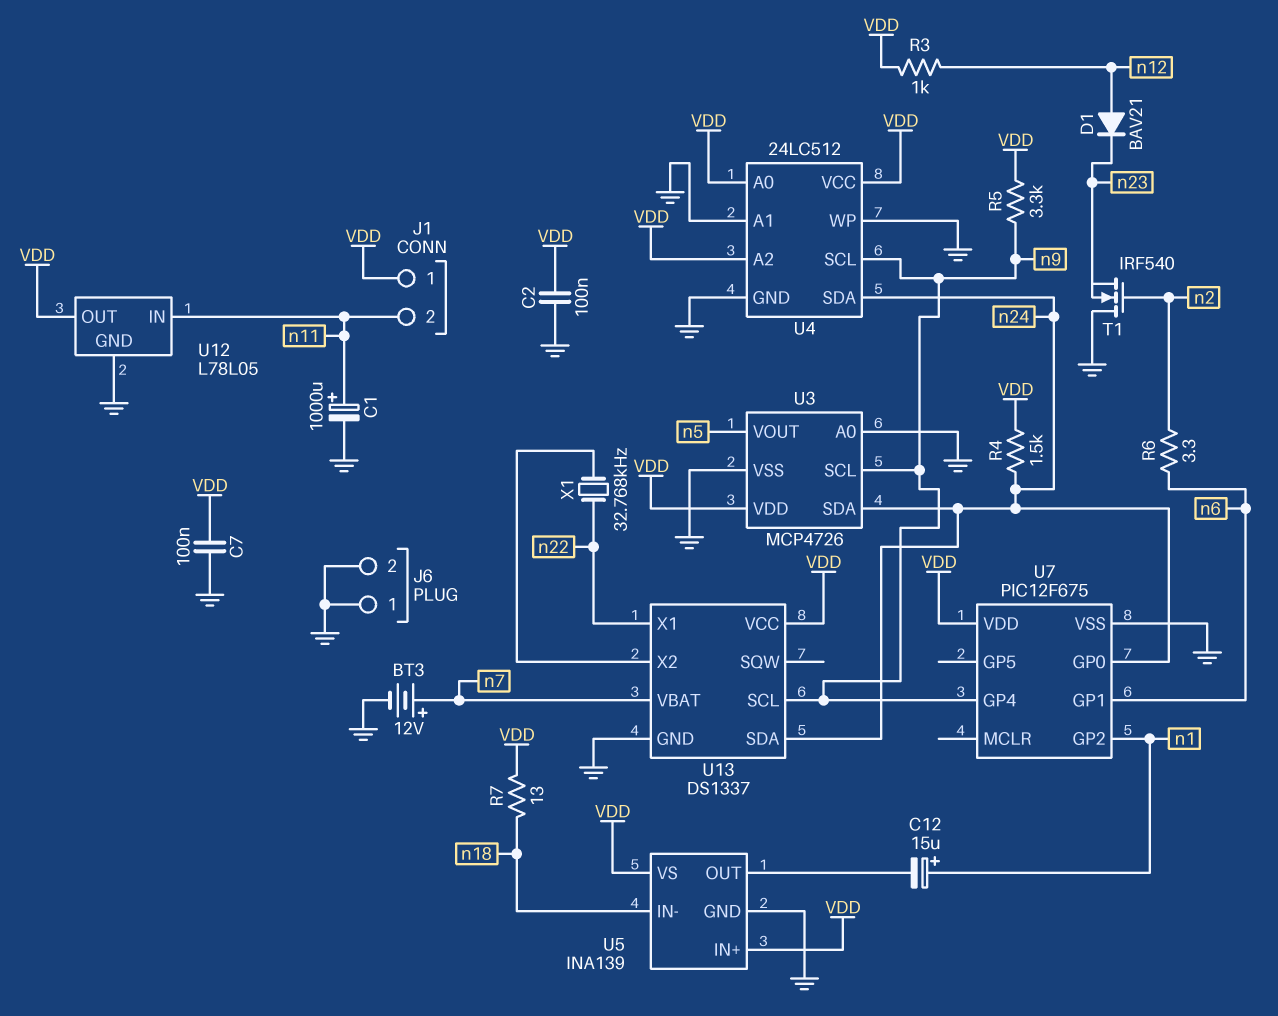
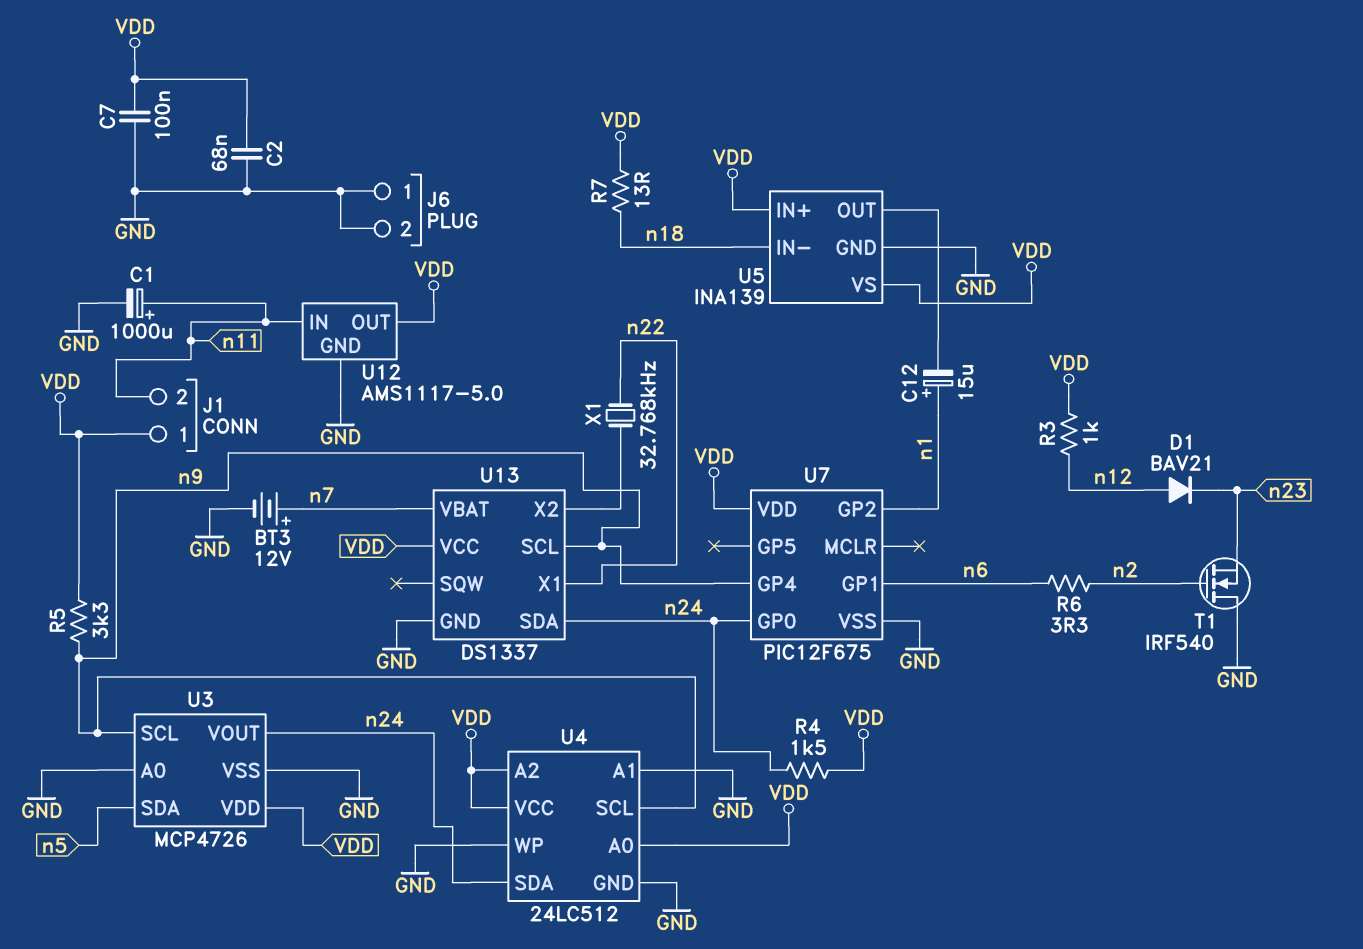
C2: 100nF (GND, VDD) -> 68nF (GND, VDD)
U3 pin SDA: n24 -> n5
U3 pin VOUT: n5 -> n24
U12: L78L05 -> AMS1117-5.0

